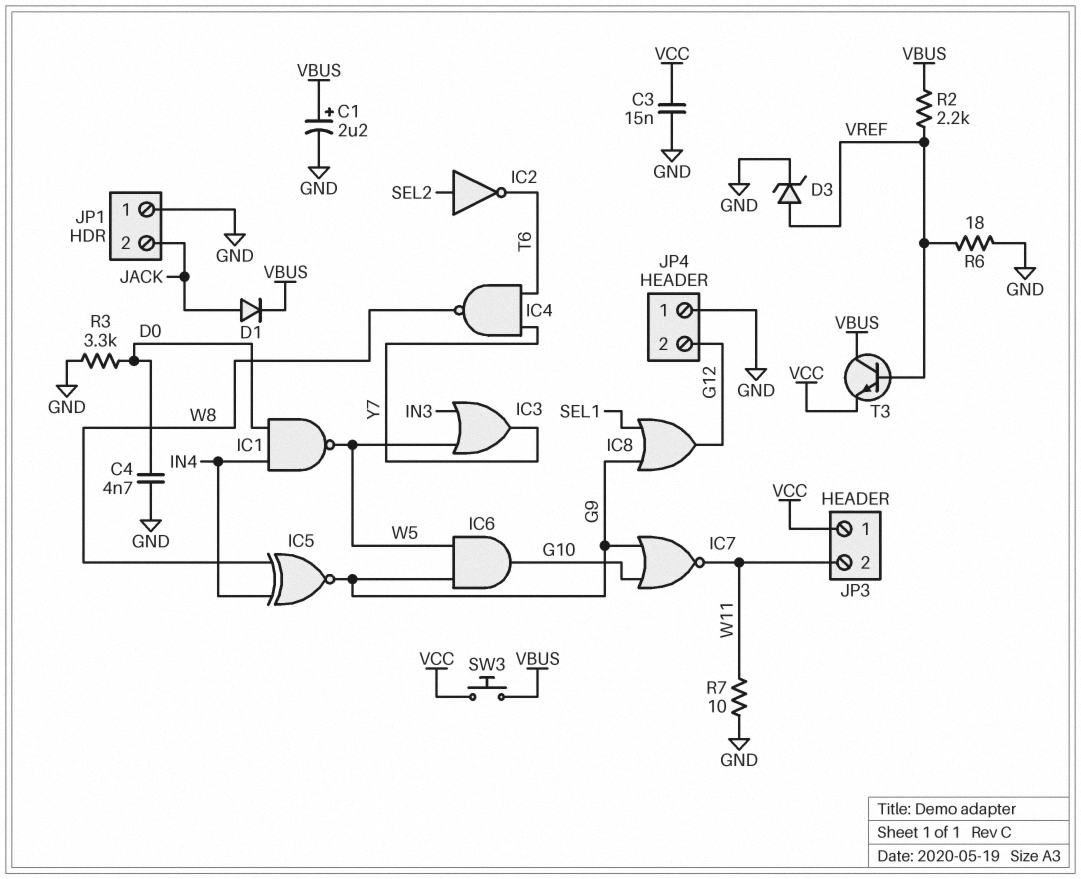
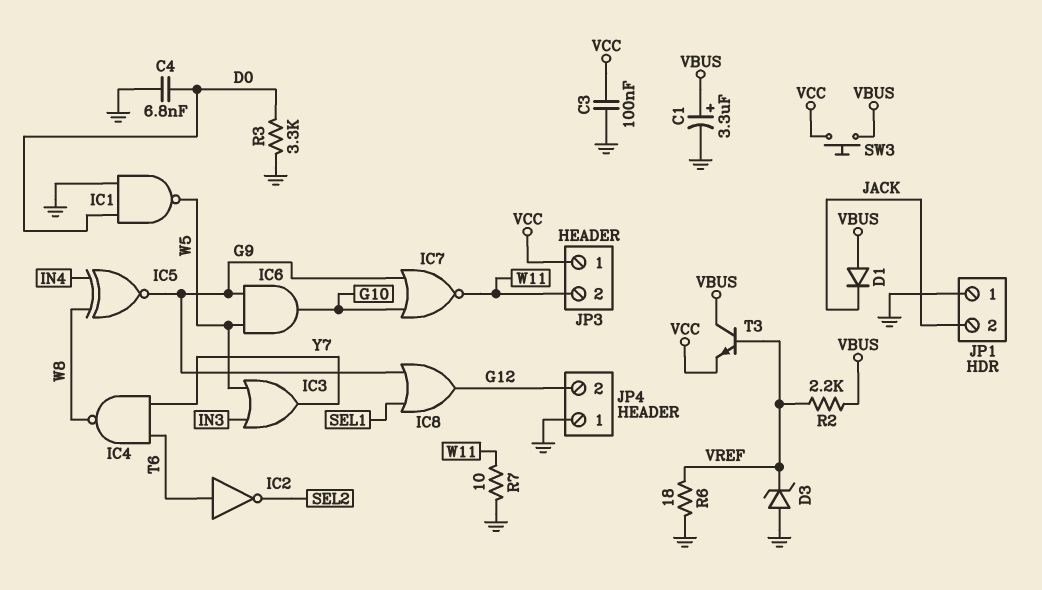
C1: 2.2uF (plus VBUS, minus GND) -> 3.3uF (plus VBUS, minus GND)
C3: 15nF (GND, VCC) -> 100nF (GND, VCC)
C4: 4.7nF (D0, GND) -> 6.8nF (D0, GND)
D1: diode (A JACK, K VBUS) -> diode (A VBUS, K JACK)
D3: zener (A VREF, K GND) -> zener (A GND, K VREF)
IC1: NAND (in D0, in IN4, out W5) -> NAND (in D0, in GND, out W5)
IC2: NOT (in SEL2, out T6) -> NOT (in T6, out SEL2)

